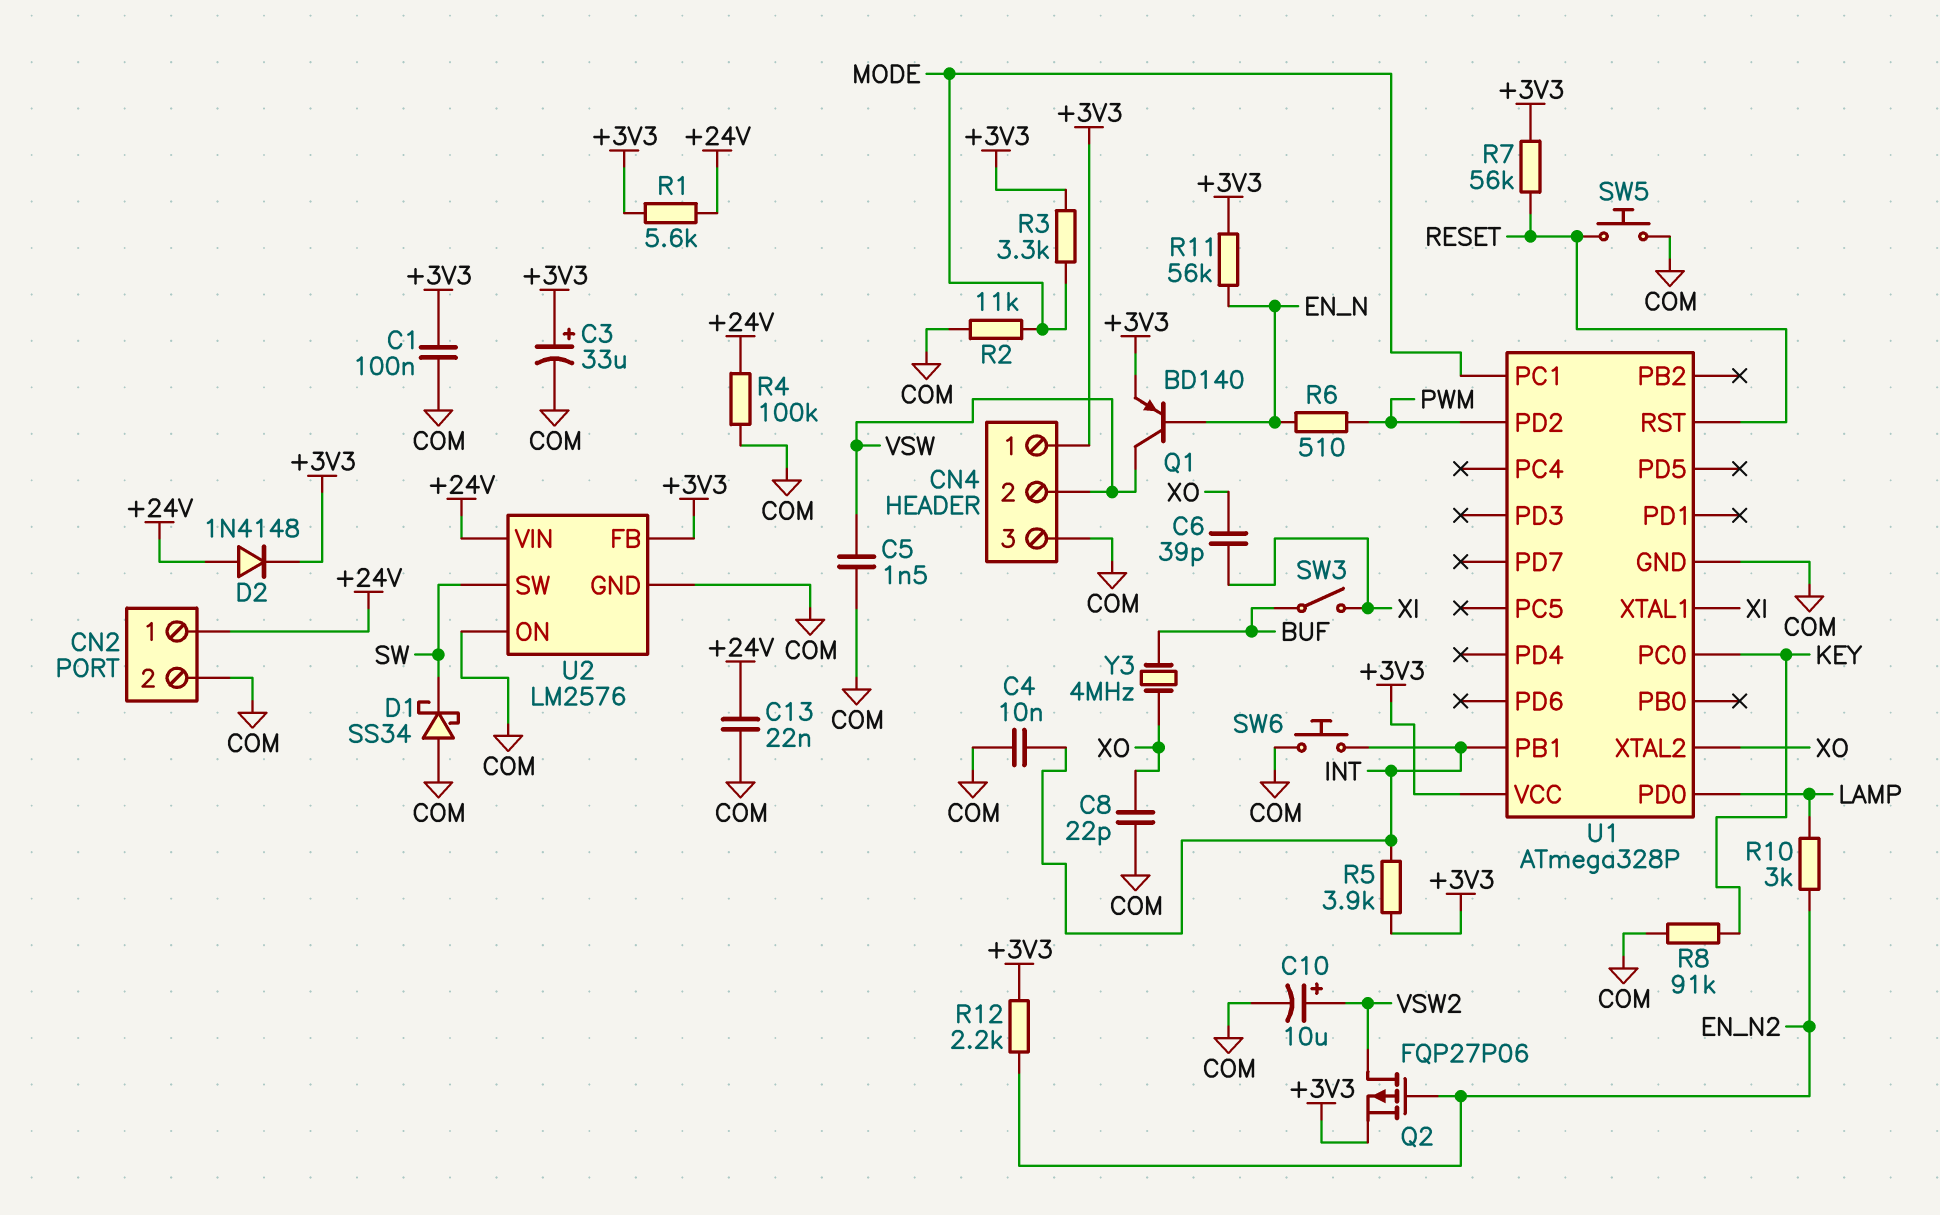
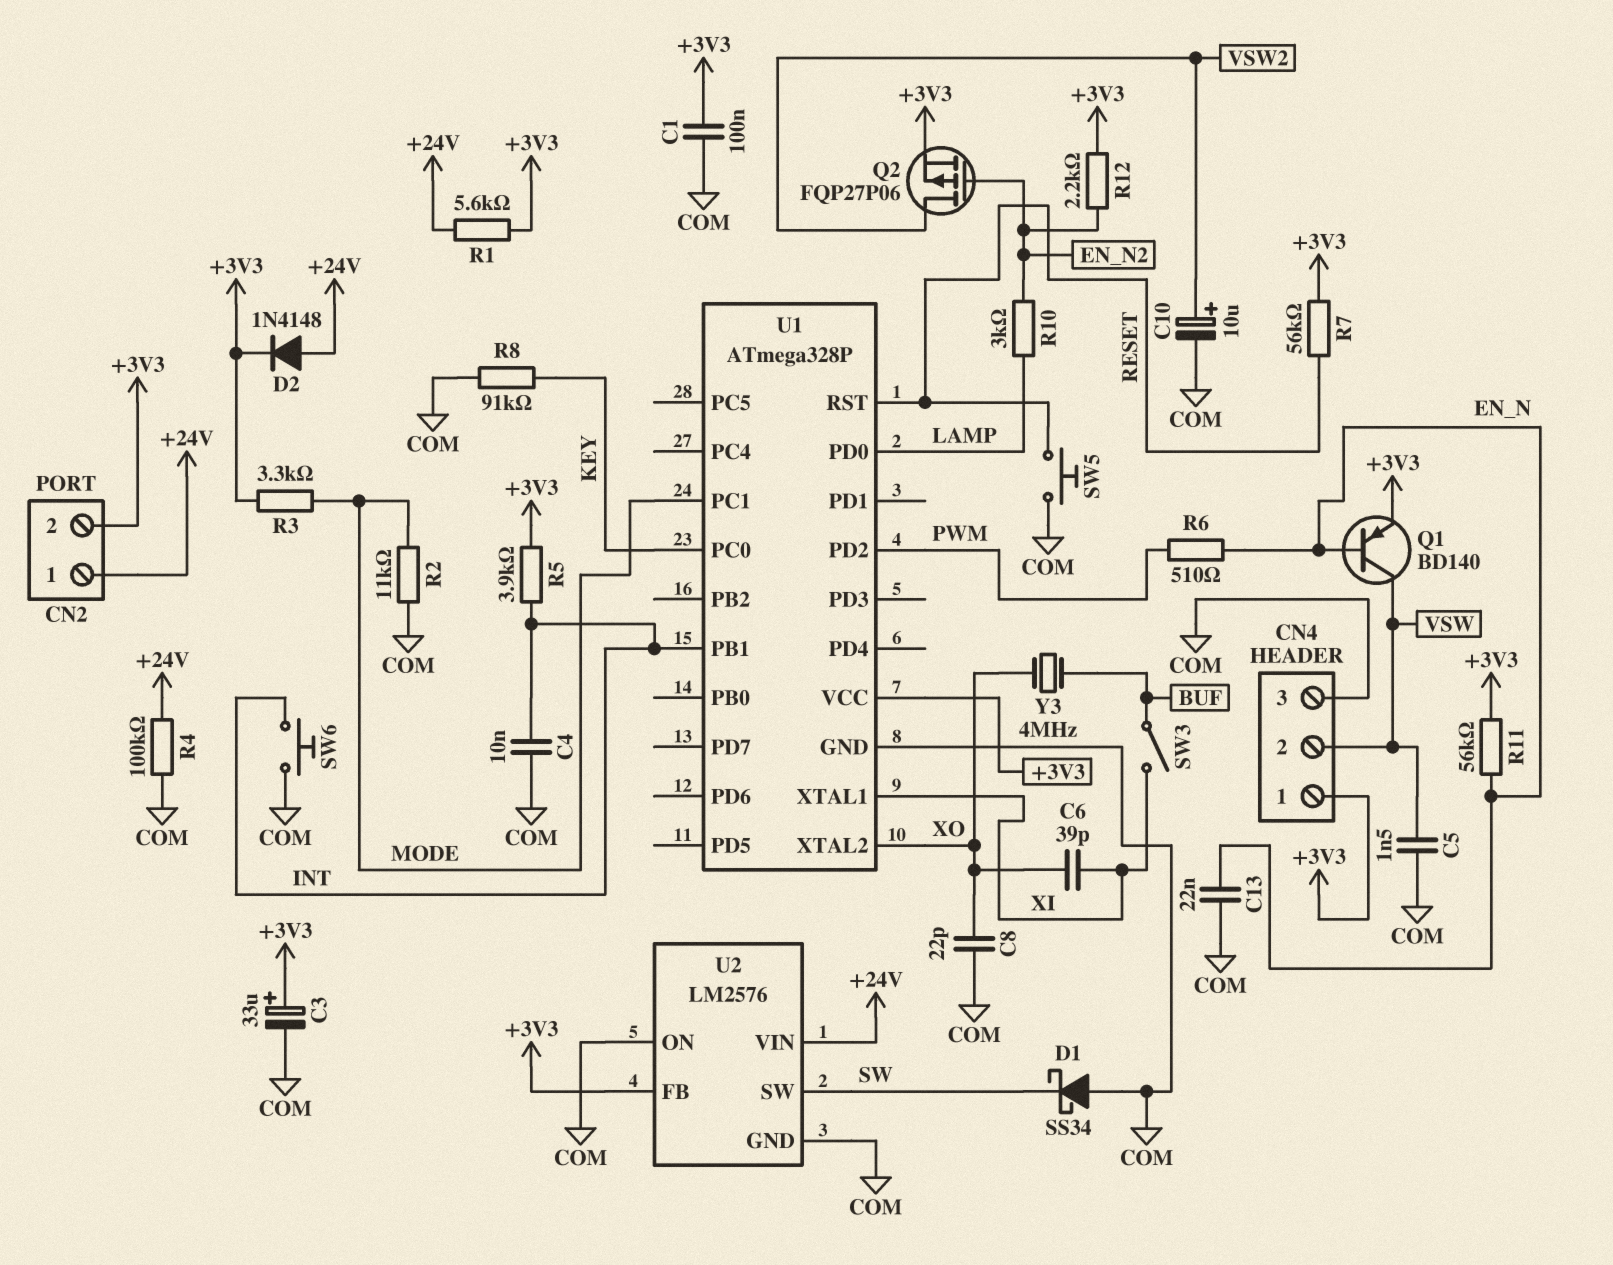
C13: 22nF (+24V, COM) -> 22nF (COM, EN_N)
CN2 pin 2: COM -> +3V3

